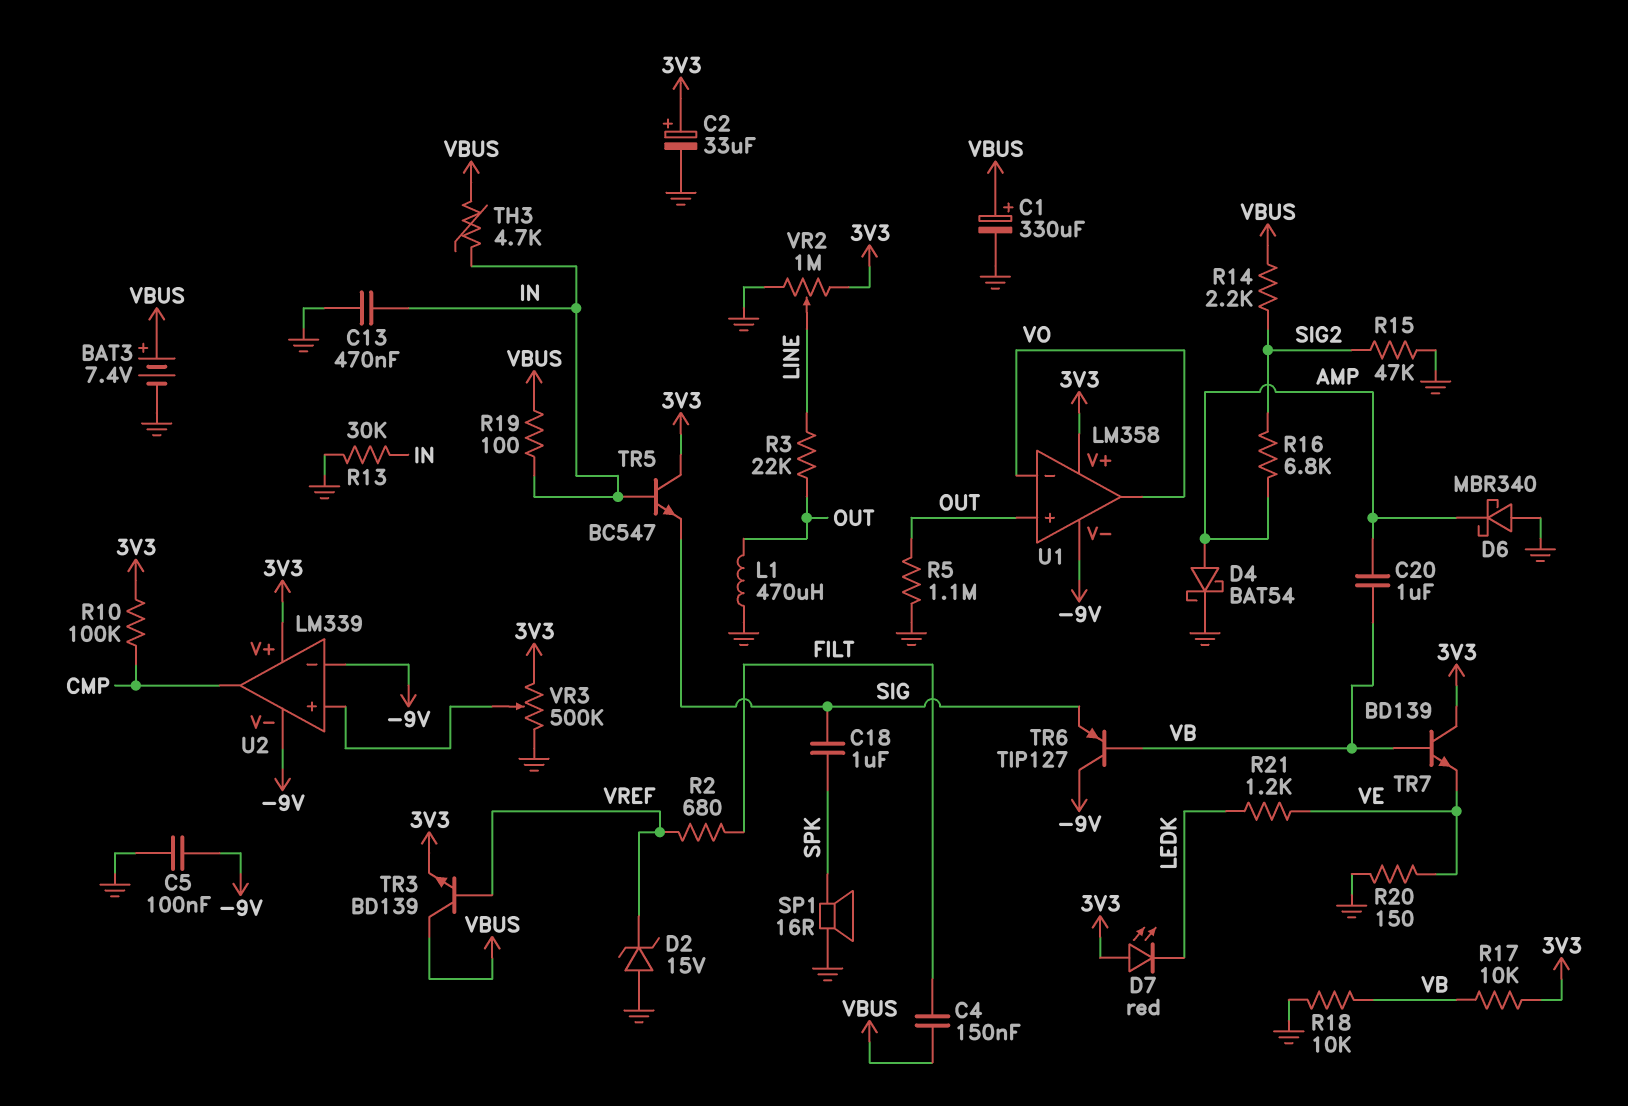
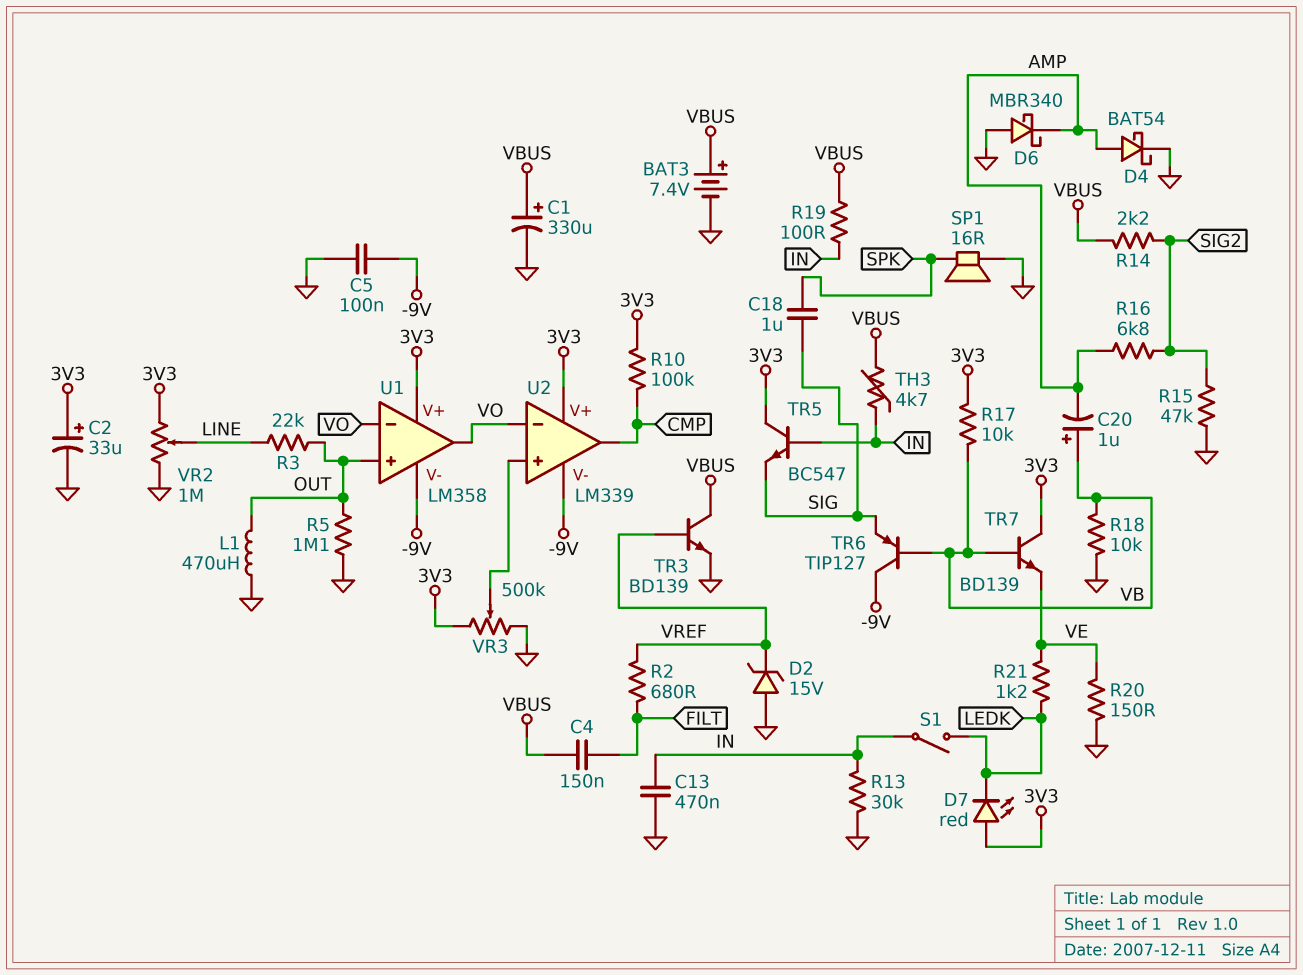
C20: 1uF (AMP, VB) -> 1uF (plus VB, minus AMP)
S1: none -> switch (IN, LEDK)
TR3: NPN BD139 (B VREF, C VBUS, E 3V3) -> NPN BD139 (B VREF, C VBUS, E GND)
U2 pin in-: -9V -> VO

